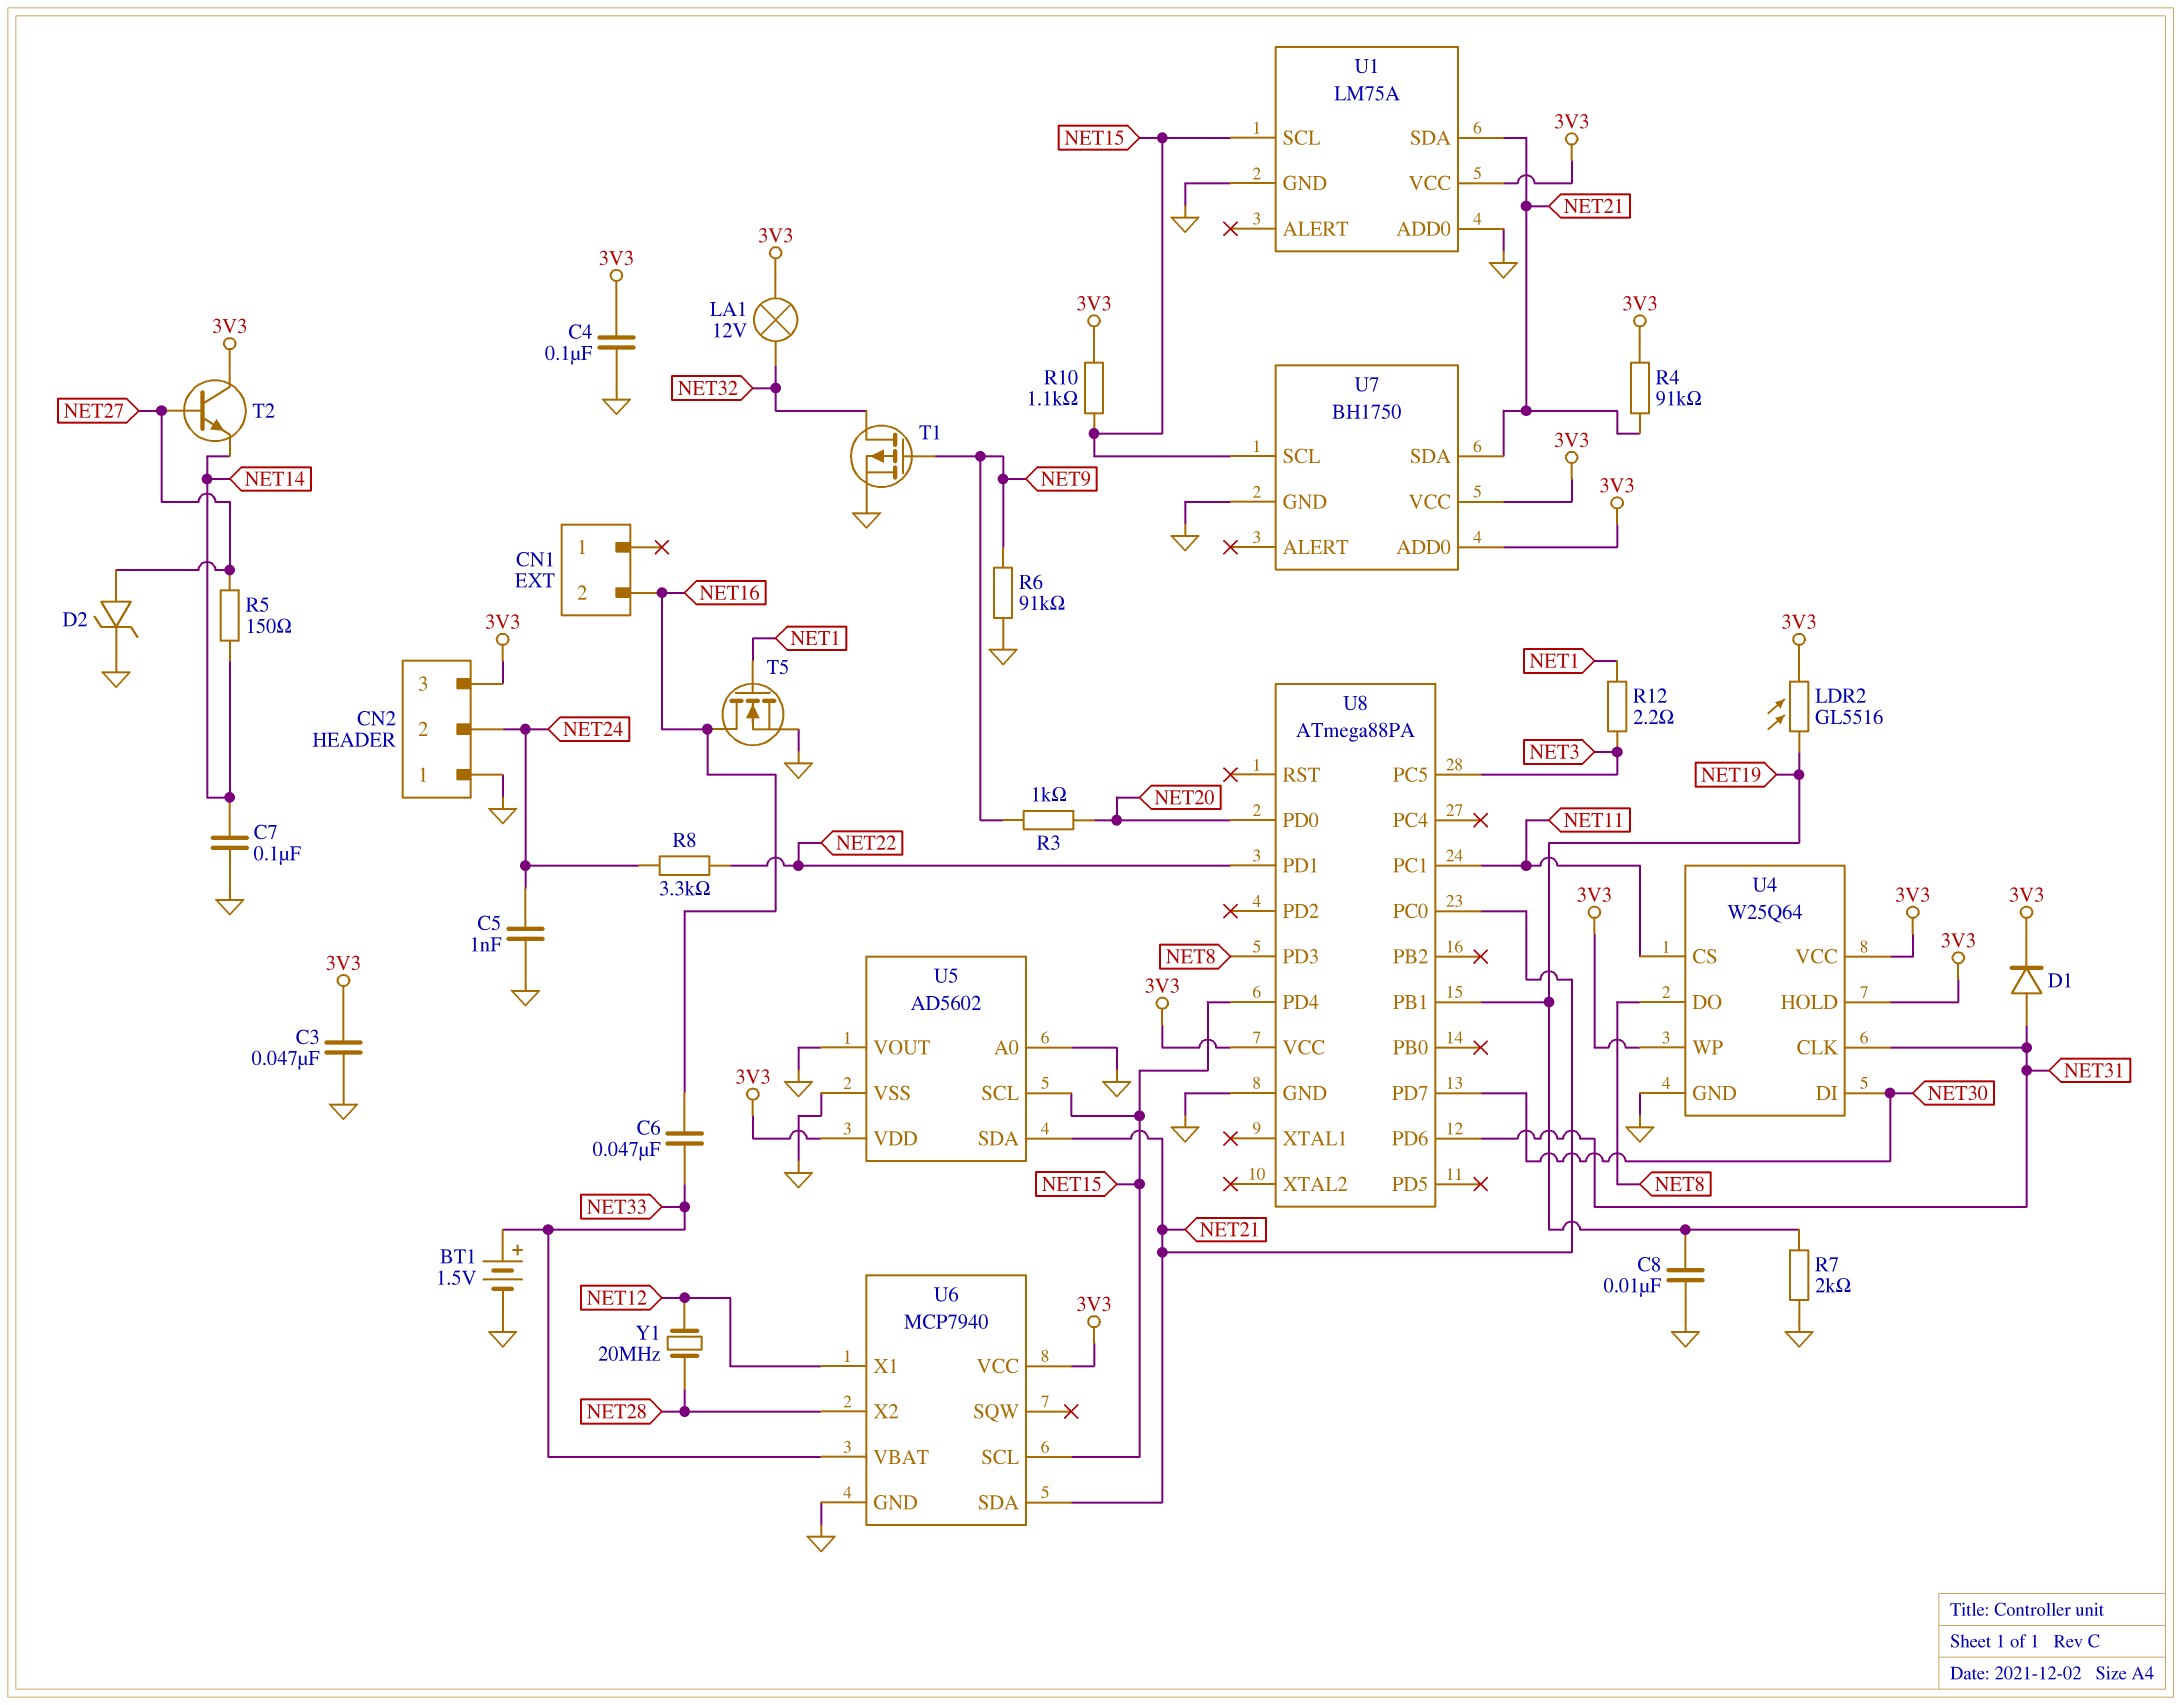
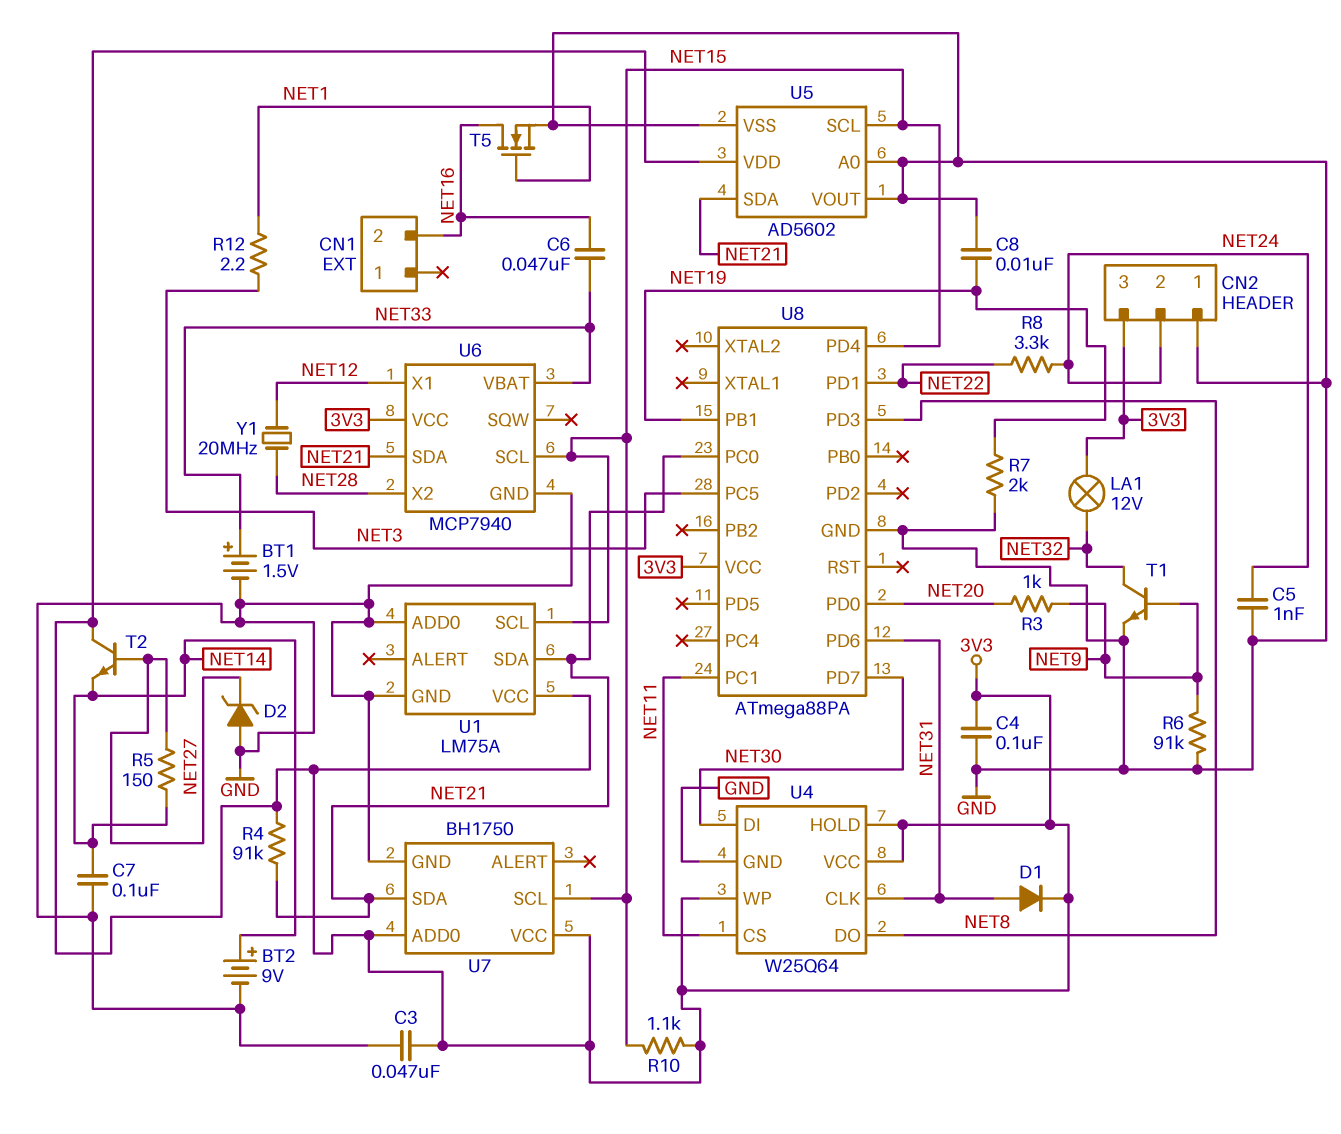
BT2: none -> 9V (plus NET14, minus GND)
D2: zener (A NET27, K GND) -> zener (A GND, K NET27)
LDR2: GL5516 (3V3, NET19) -> none
T1: PMOS (G NET9, D NET32, S GND) -> NPN (B NET9, C NET32, E GND)

